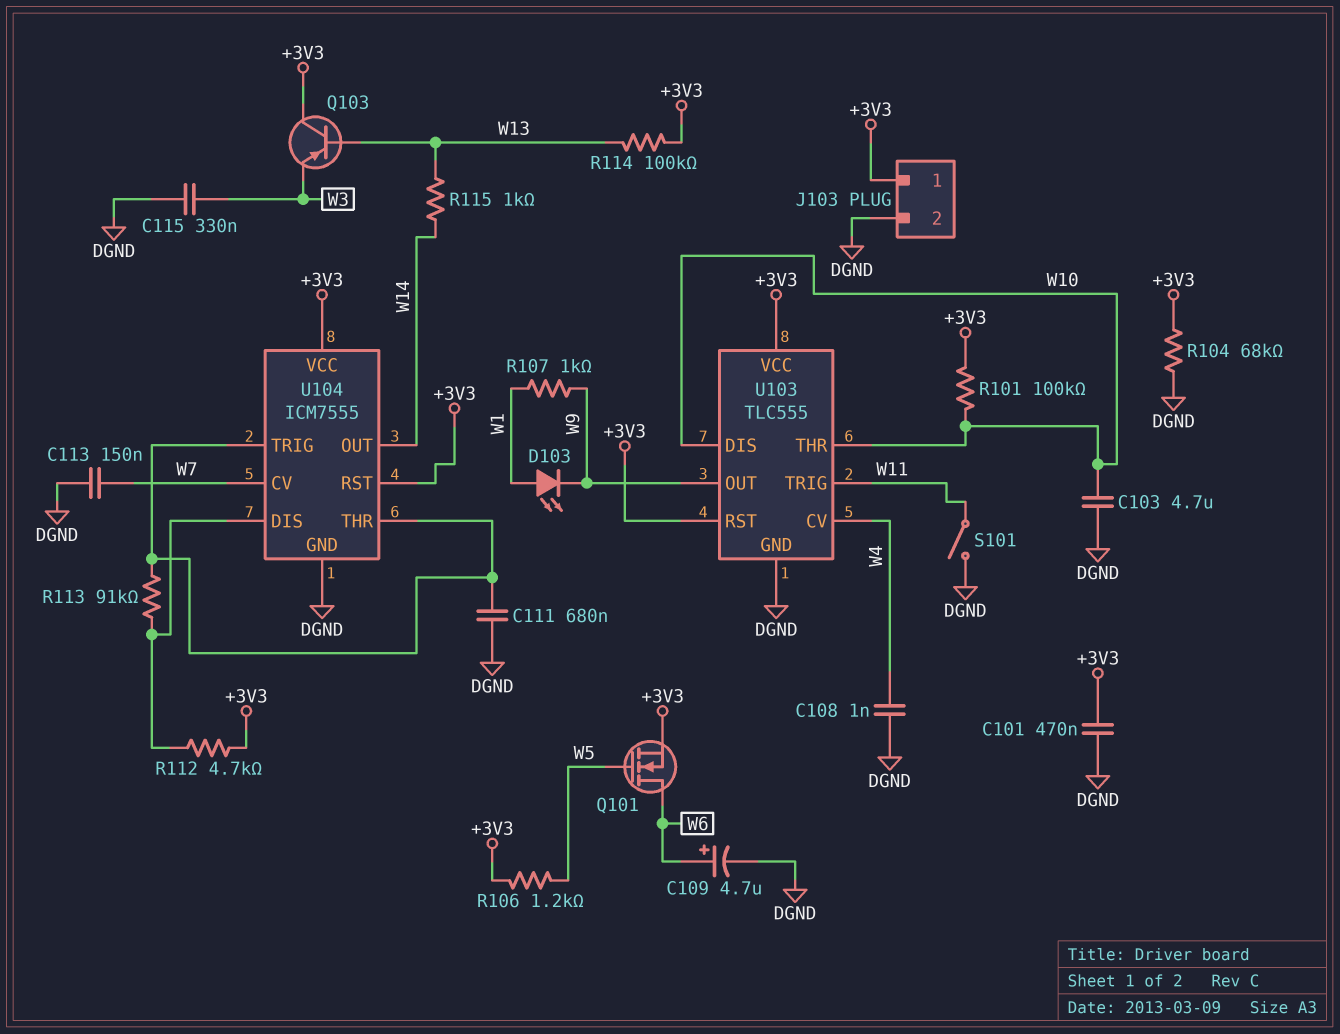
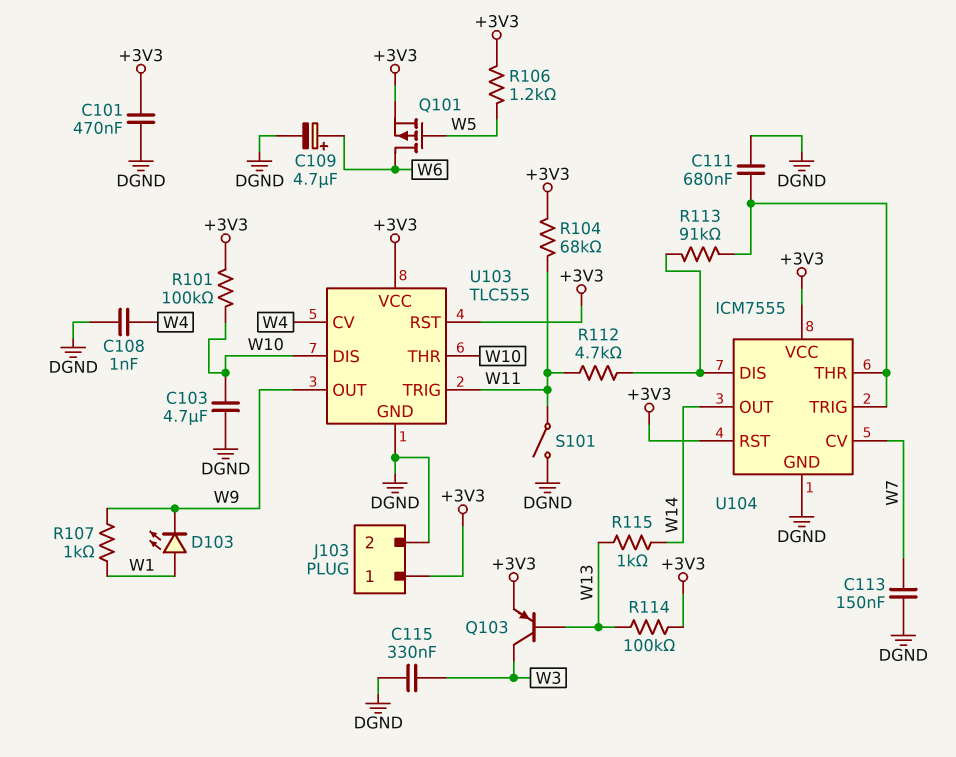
Q101: NMOS (G W5, D W6, S +3V3) -> PMOS (G W5, D W6, S +3V3)
Q103: PNP (B W13, C +3V3, E W3) -> PNP (B W13, C W3, E +3V3)
R104: 68k (+3V3, DGND) -> 68k (+3V3, W11)
R112: 4.7k (+3V3, U104/DIS) -> 4.7k (U104/DIS, W11)

